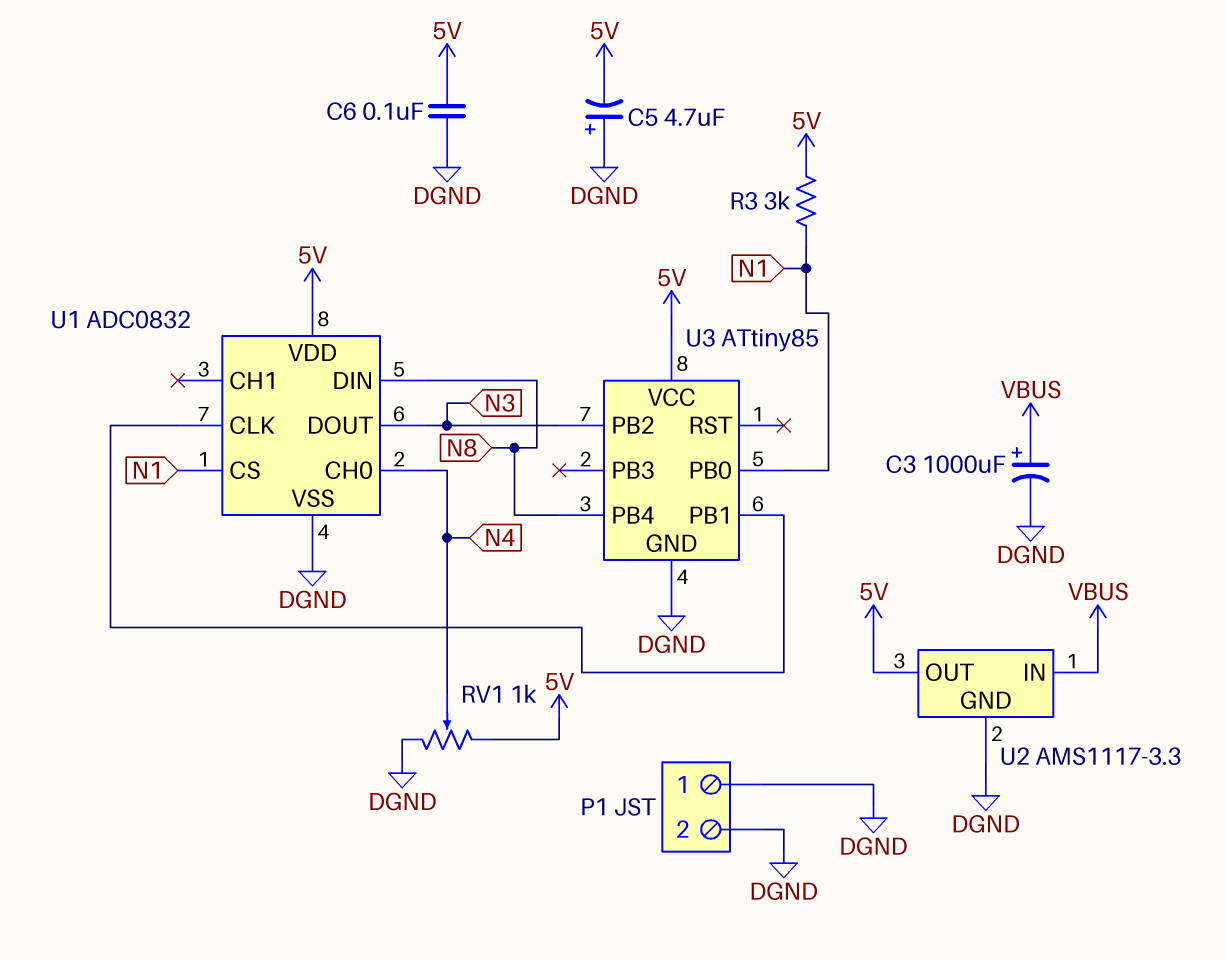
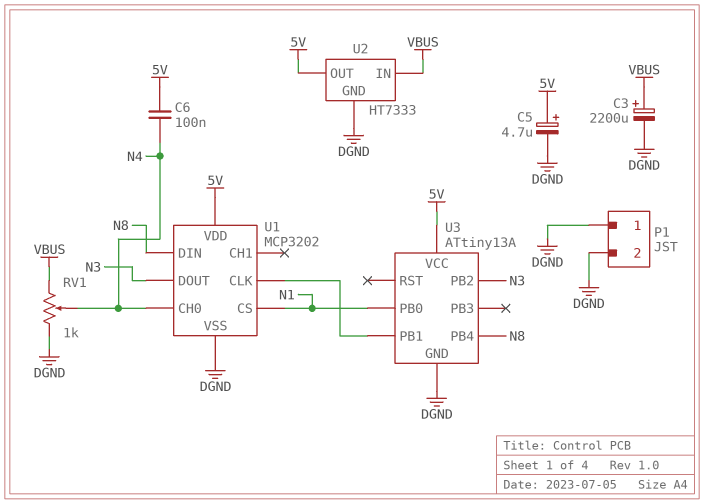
C3: 1000uF (plus VBUS, minus DGND) -> 2200uF (plus VBUS, minus DGND)
C5: 4.7uF (plus DGND, minus 5V) -> 4.7uF (plus 5V, minus DGND)
C6: 100nF (5V, DGND) -> 100nF (5V, N4)
R3: 3k (5V, N1) -> none
RV1: 1k (5V, DGND, wiper N4) -> 1k (DGND, VBUS, wiper N4)
U1: ADC0832 -> MCP3202
U2: AMS1117-3.3 -> HT7333
U3: ATtiny85 -> ATtiny13A

